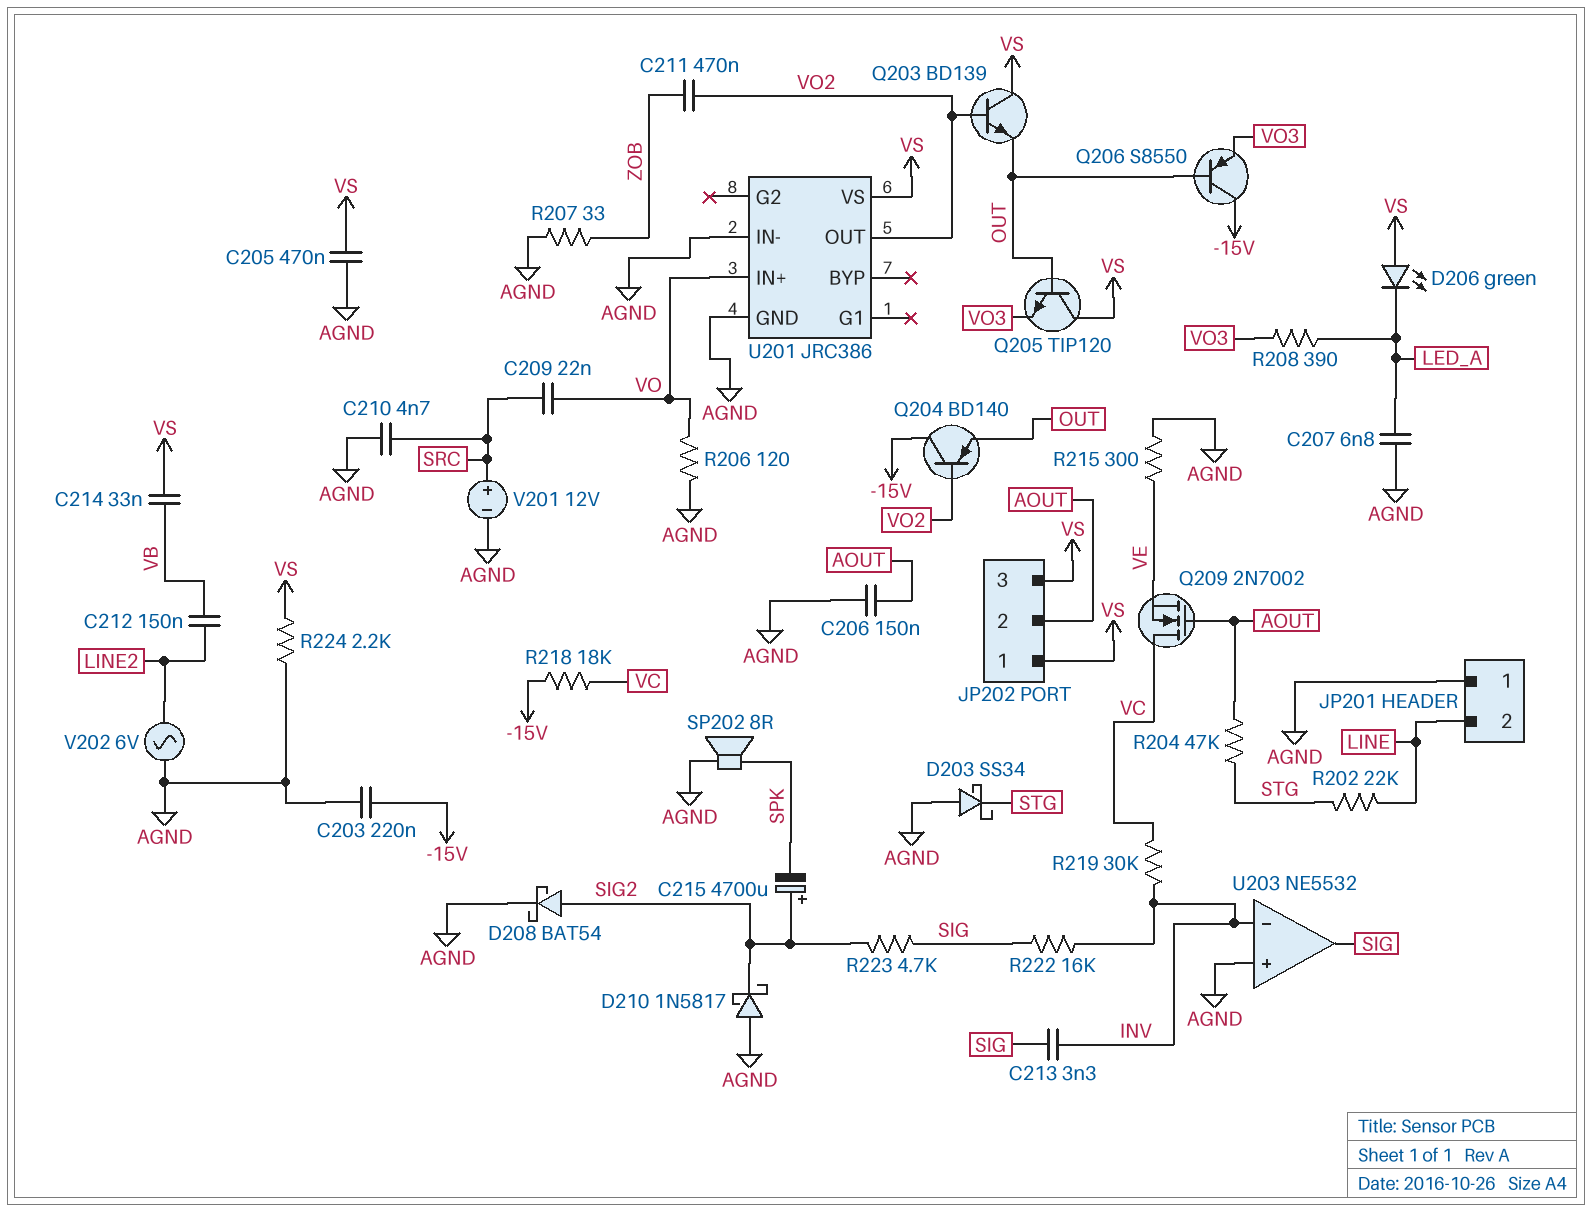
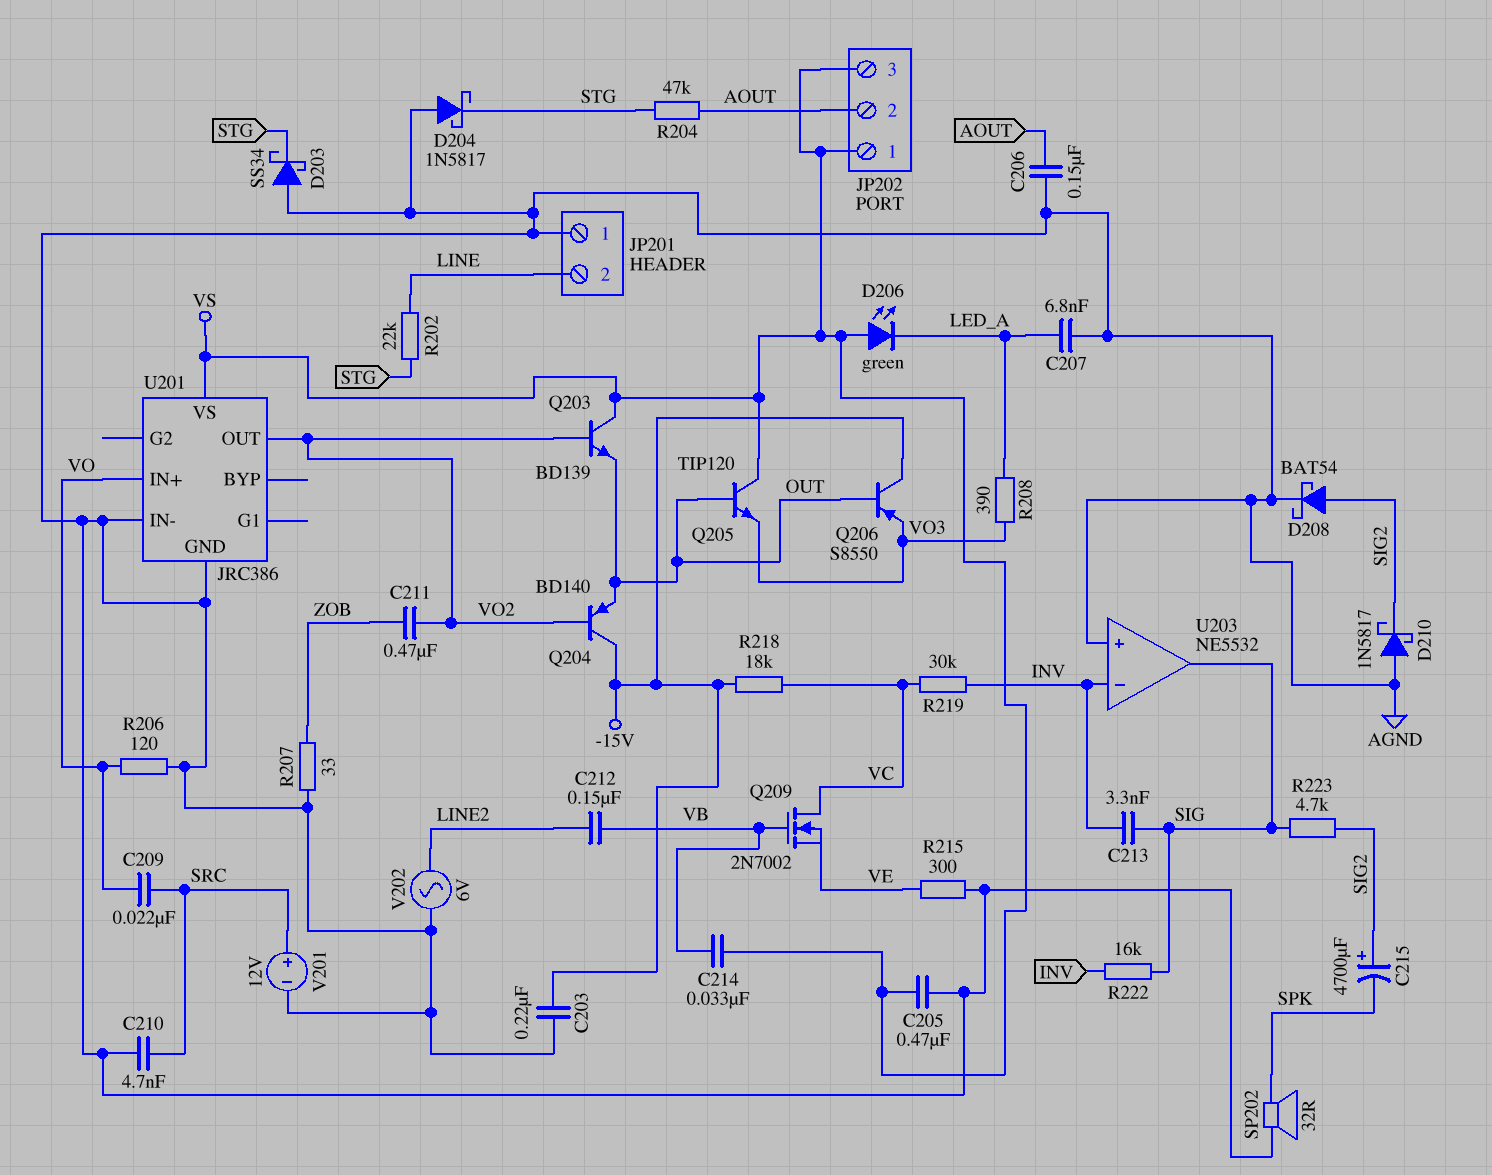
D204: none -> schottky 1N5817 (A AGND, K STG)
Q209: NMOS 2N7002 (G AOUT, D VC, S VE) -> NMOS 2N7002 (G VB, D VC, S VE)
R224: 2.2k (AGND, VS) -> none
SP202: speaker 8R (AGND, SPK) -> speaker 32R (AGND, SPK)

